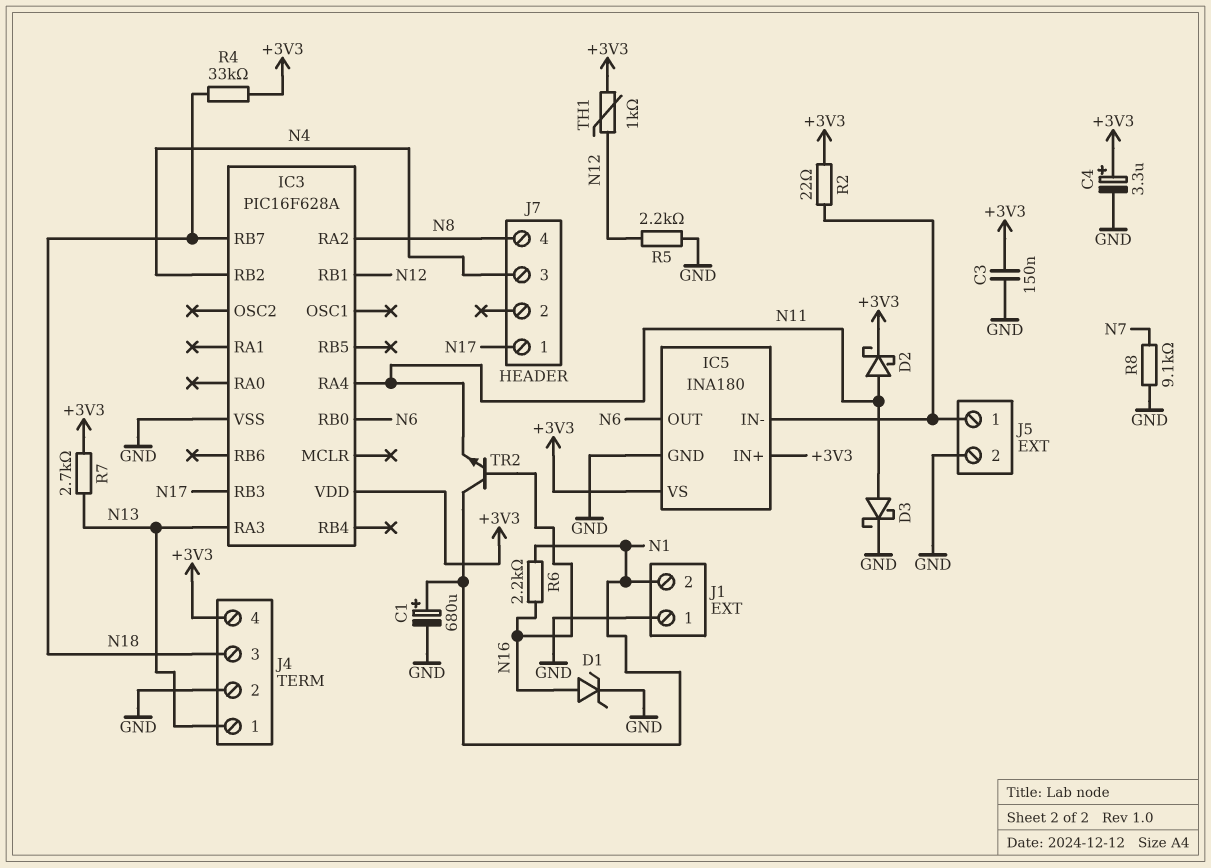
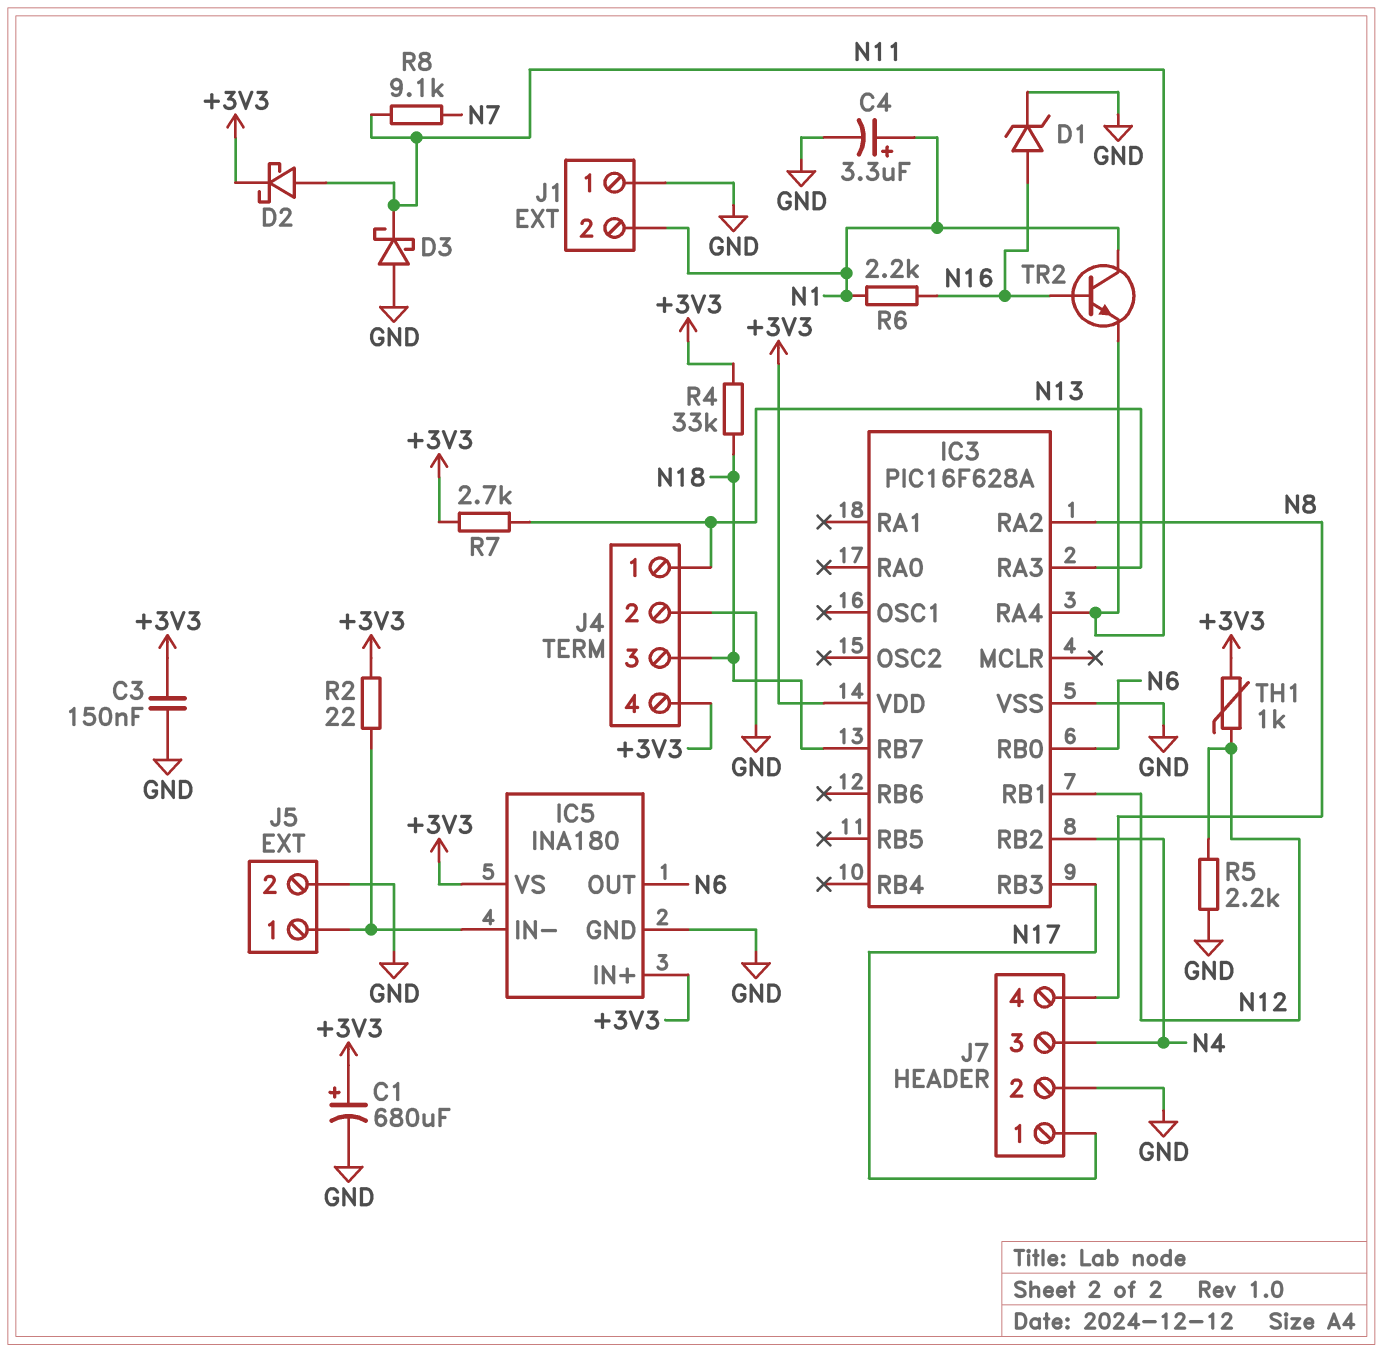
C1: 680uF (plus N1, minus GND) -> 680uF (plus +3V3, minus GND)
C4: 3.3uF (plus +3V3, minus GND) -> 3.3uF (plus N1, minus GND)
D3: schottky (A N11, K GND) -> schottky (A GND, K N11)
J7 pin 2: none -> GND
R8: 9.1k (GND, N7) -> 9.1k (N7, N11)

